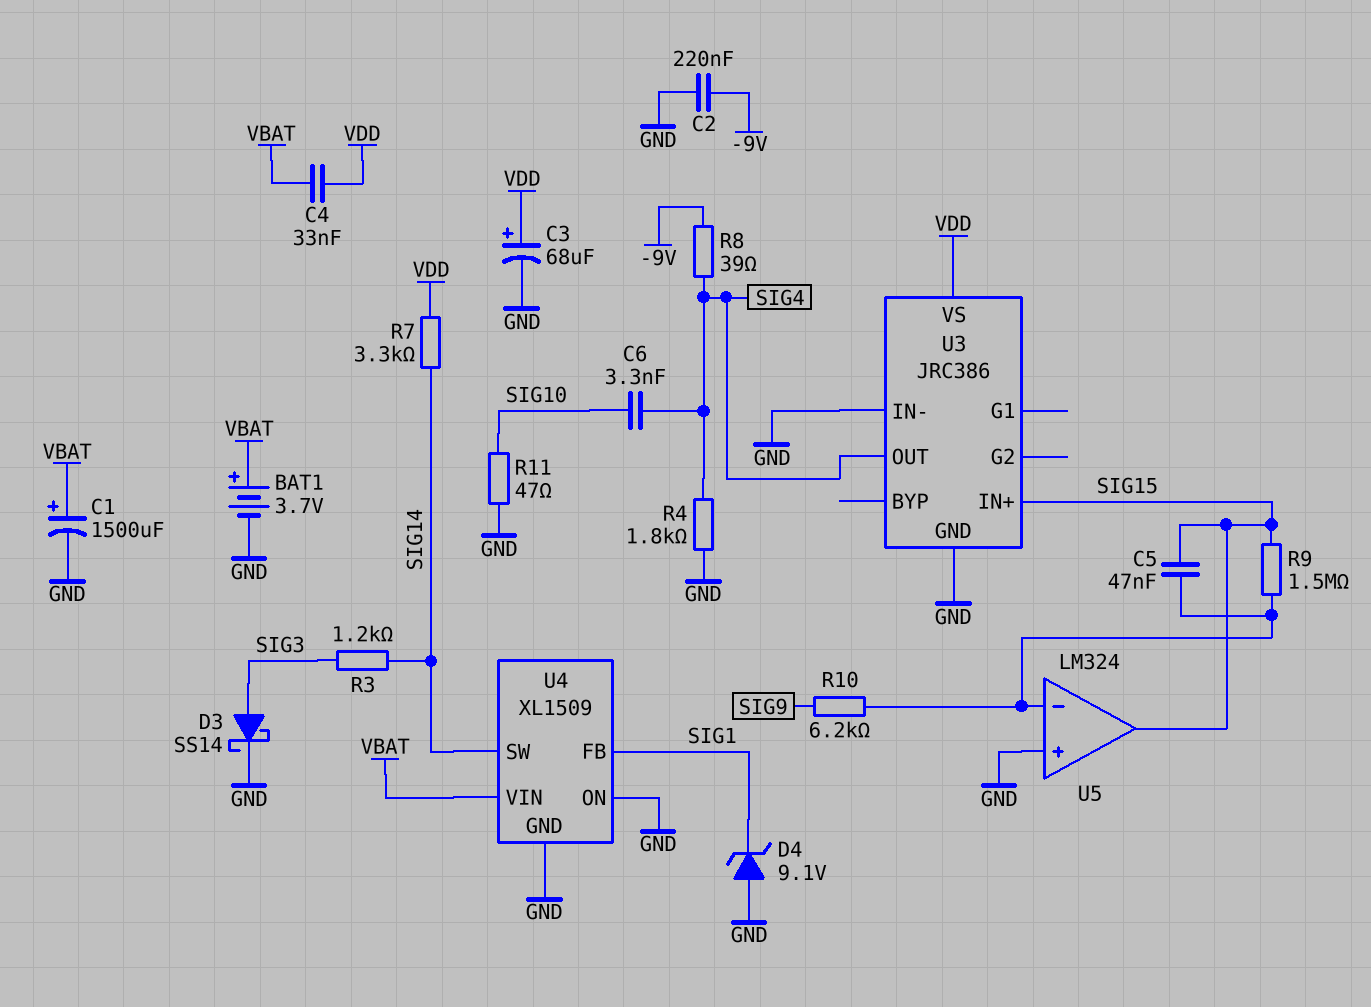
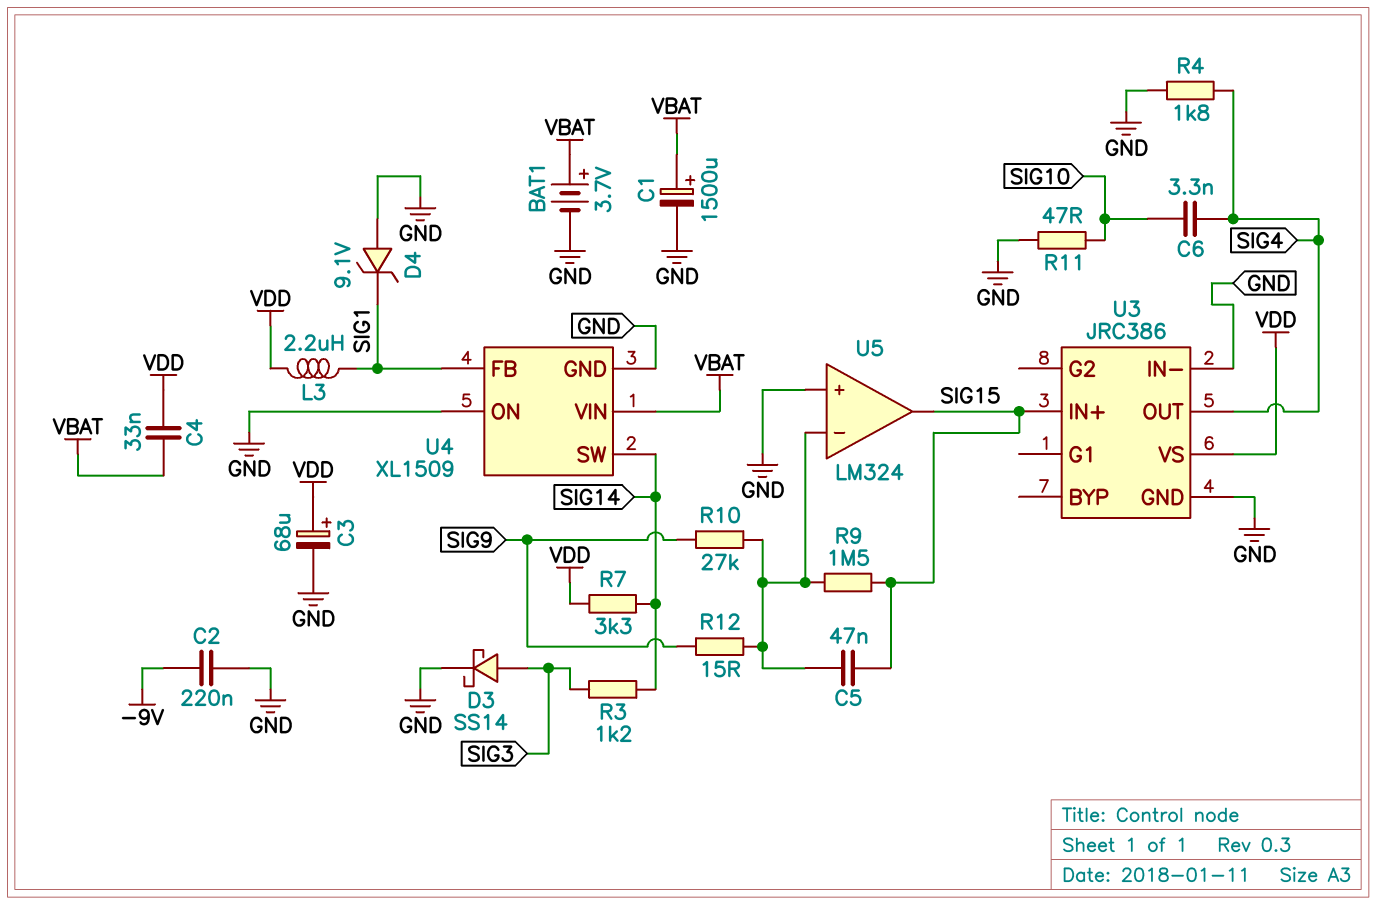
L3: none -> 2.2uH (SIG1, VDD)
R8: 39 (-9V, SIG4) -> none
R10: 6.2k (SIG9, U5/in-) -> 27k (SIG9, U5/in-)
R12: none -> 15 (SIG9, U5/in-)

